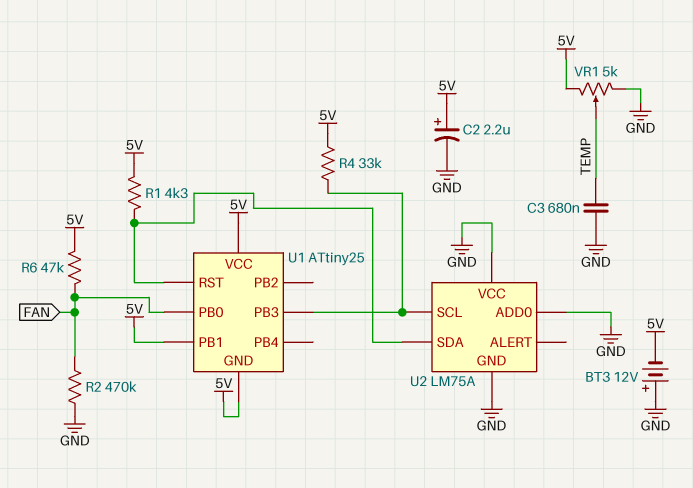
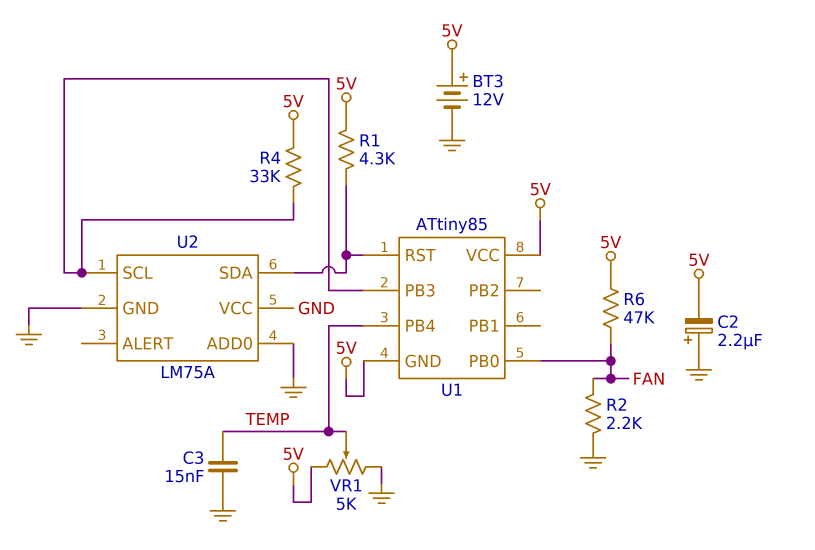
BT3: 12V (plus GND, minus 5V) -> 12V (plus 5V, minus GND)
C2: 2.2uF (plus 5V, minus GND) -> 2.2uF (plus GND, minus 5V)
C3: 680nF (GND, TEMP) -> 15nF (GND, TEMP)
R2: 470k (FAN, GND) -> 2.2k (FAN, GND)
U1: ATtiny25 -> ATtiny85
U1 pin PB1: 5V -> none
U1 pin PB4: none -> TEMP

